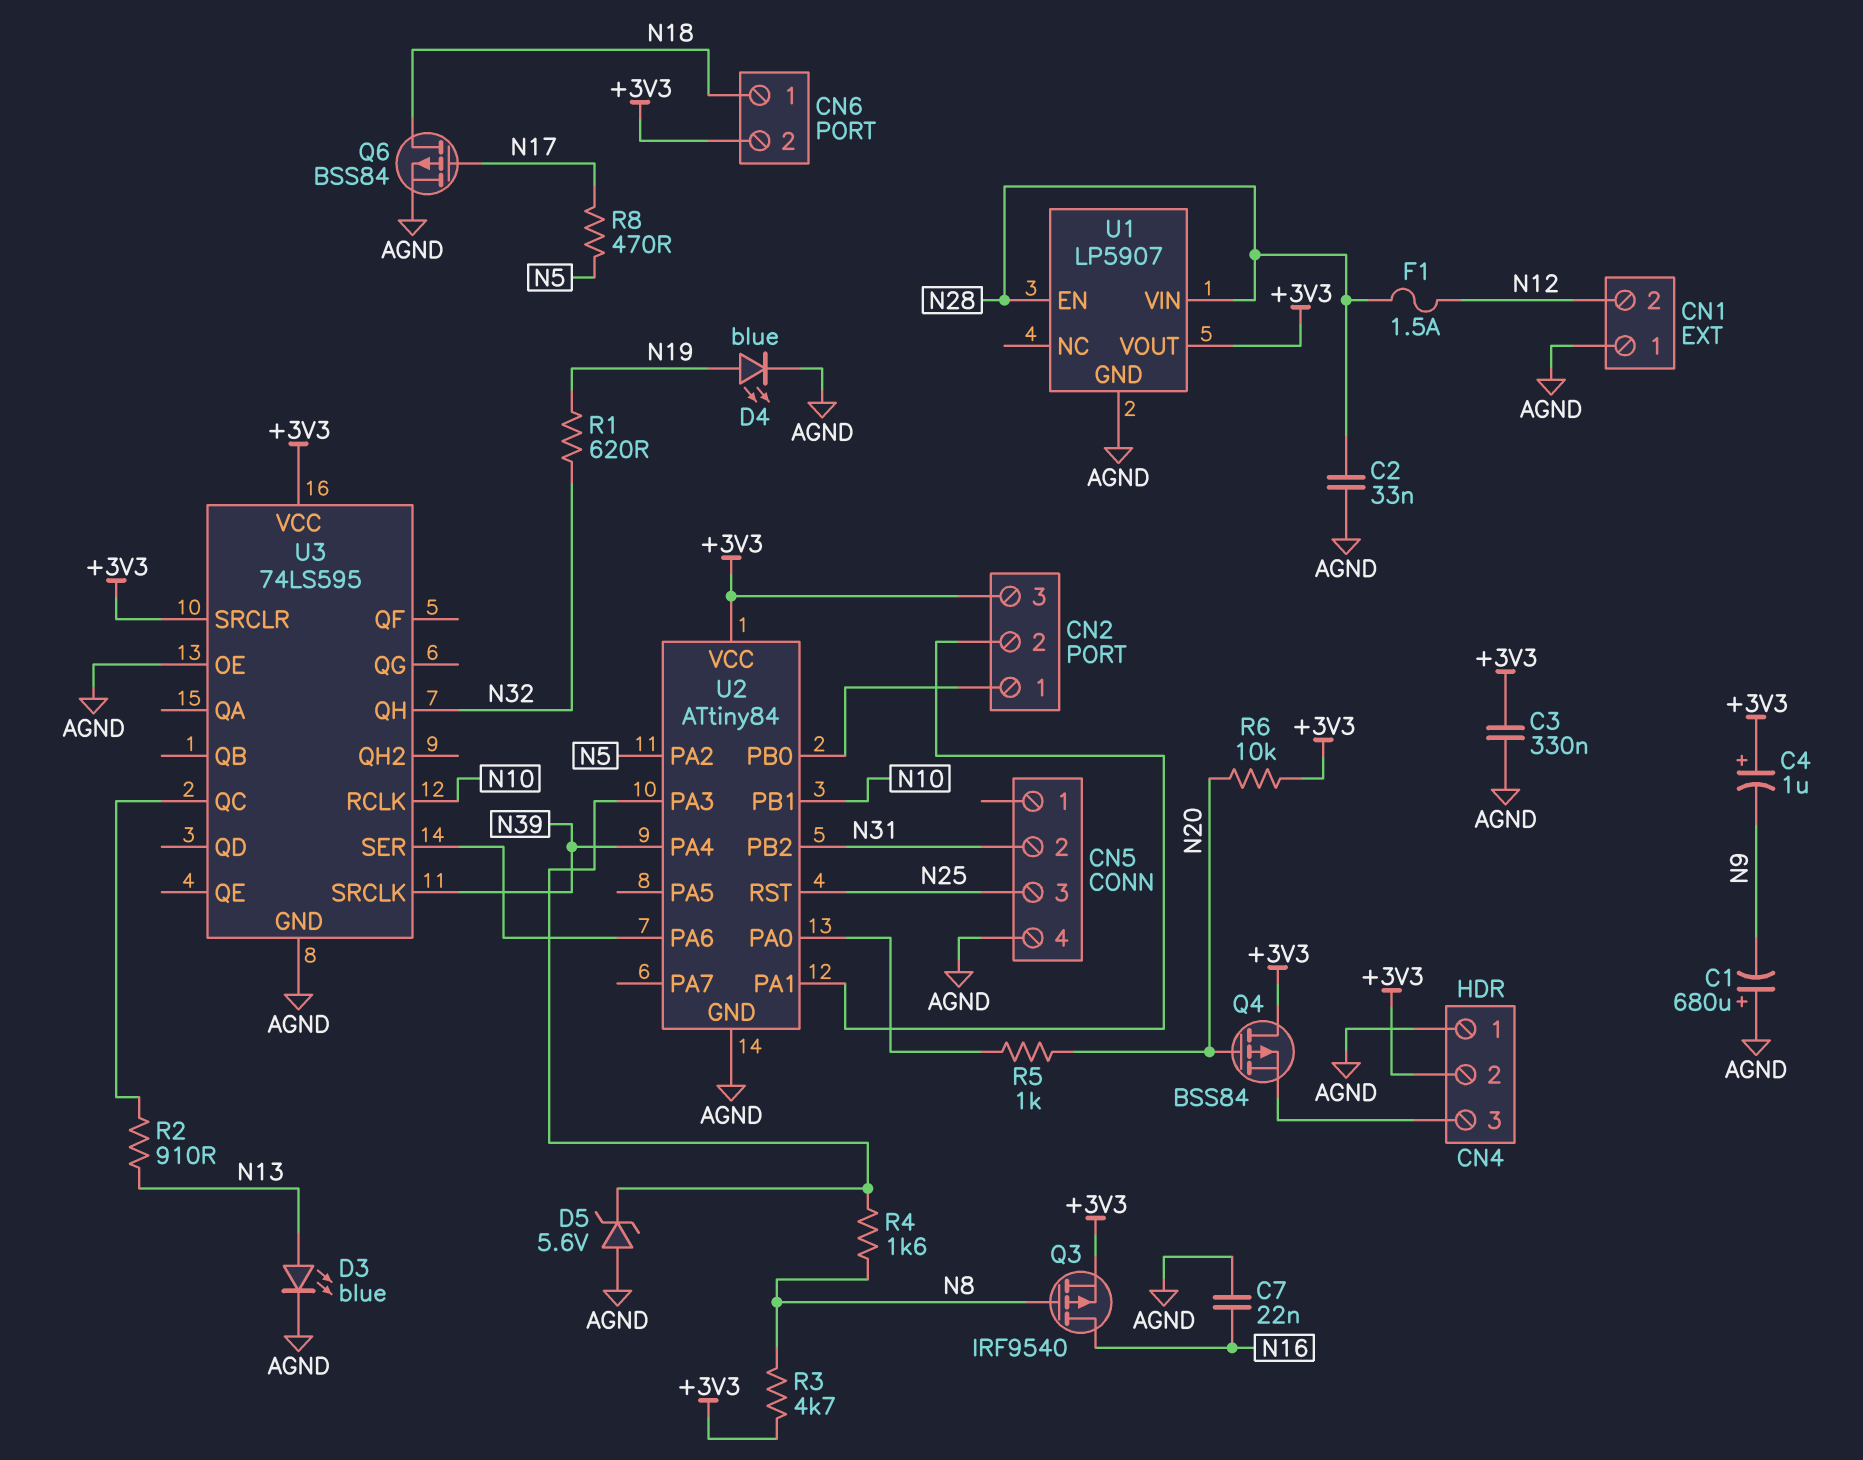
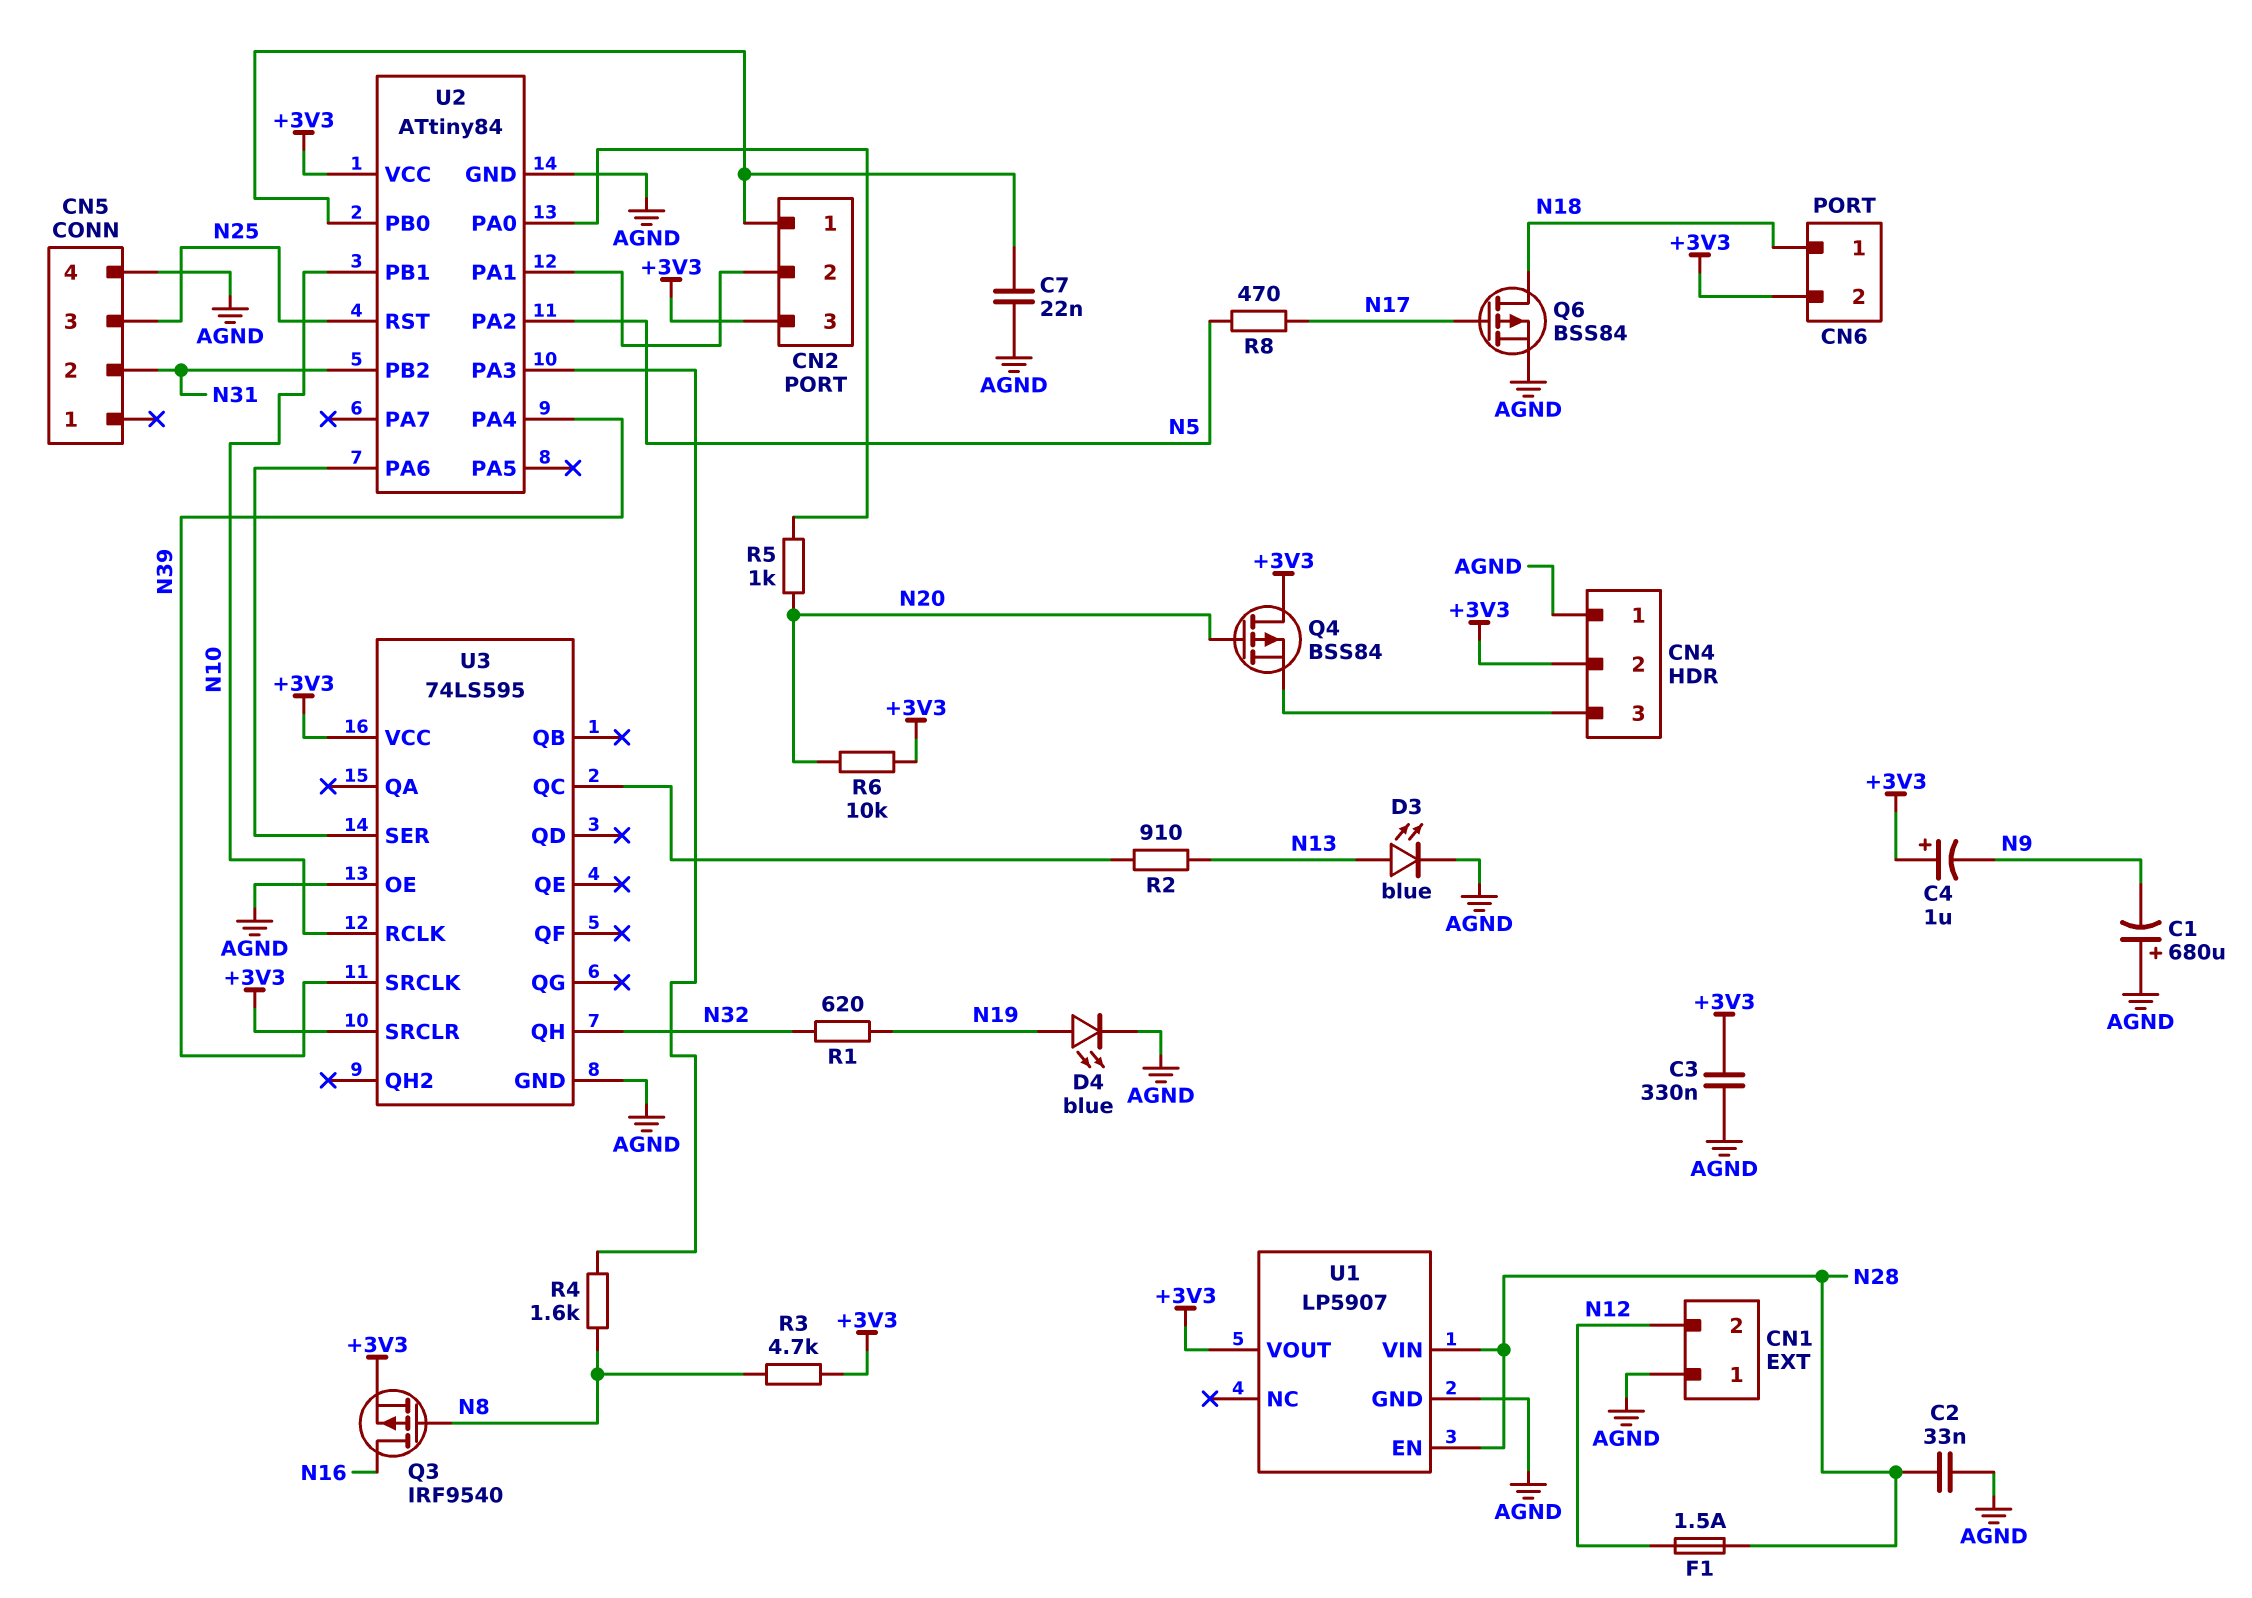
C7: 22nF (AGND, N16) -> 22nF (AGND, CN2/1)
D5: zener 5.6V (A AGND, K U2/PA3) -> none

